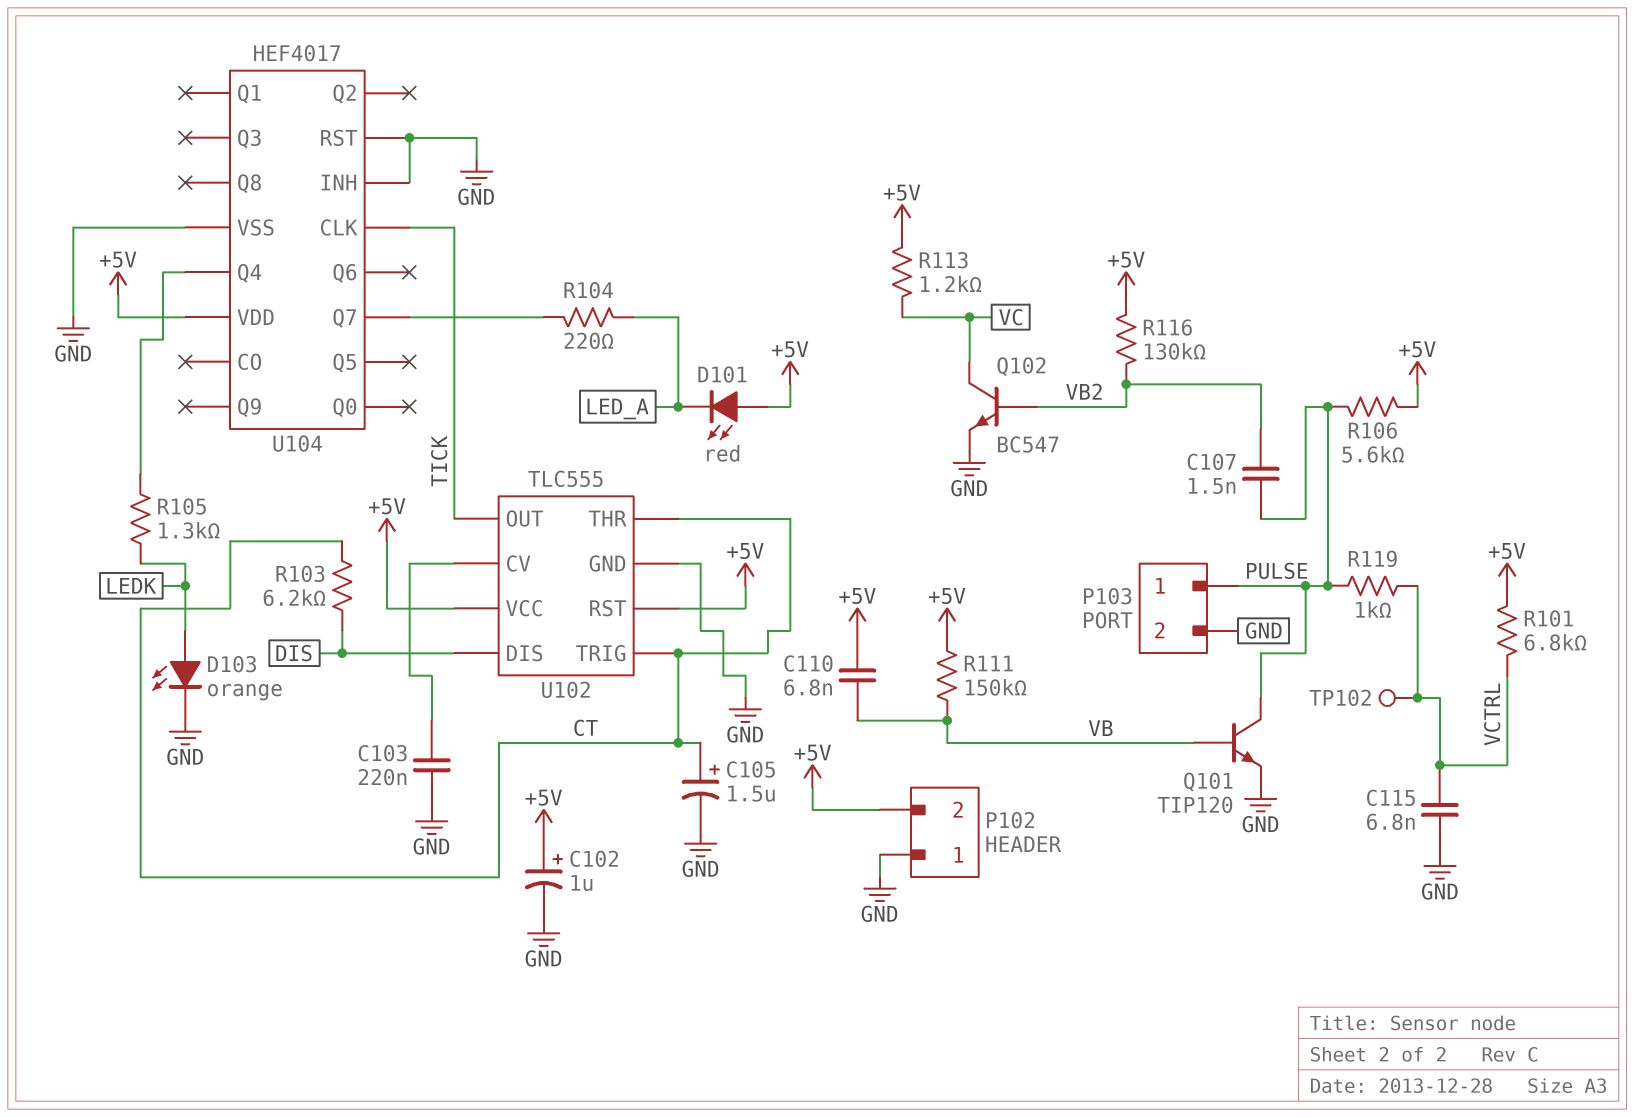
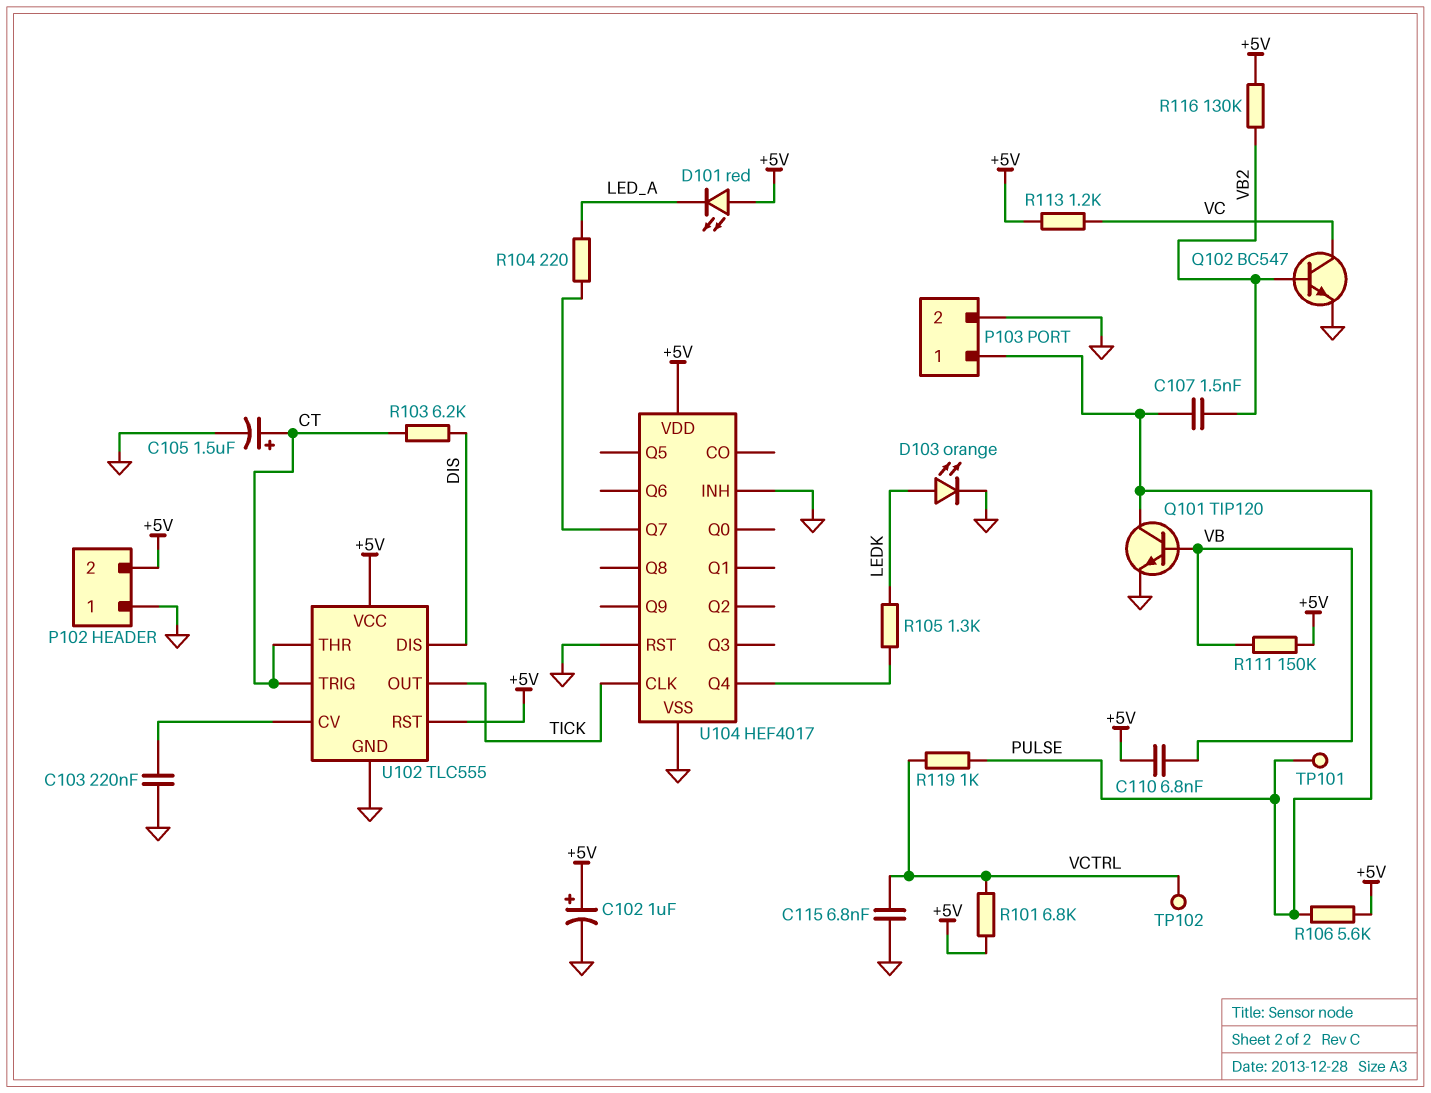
TP101: none -> test point (PULSE)

